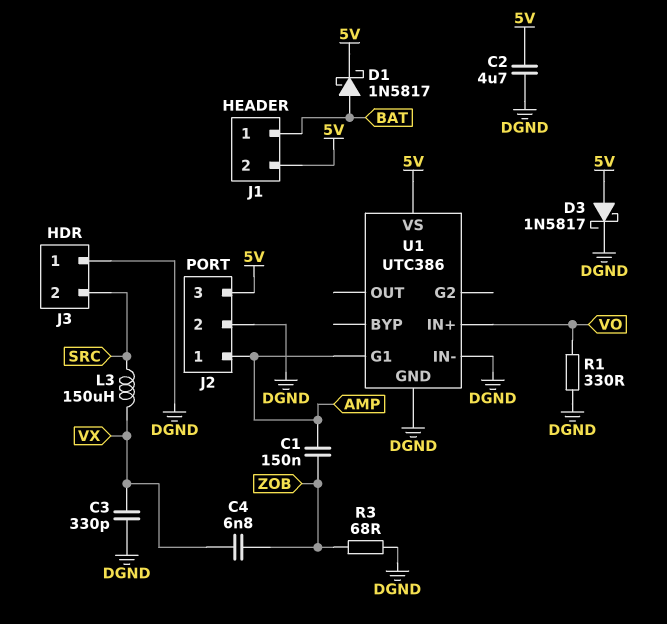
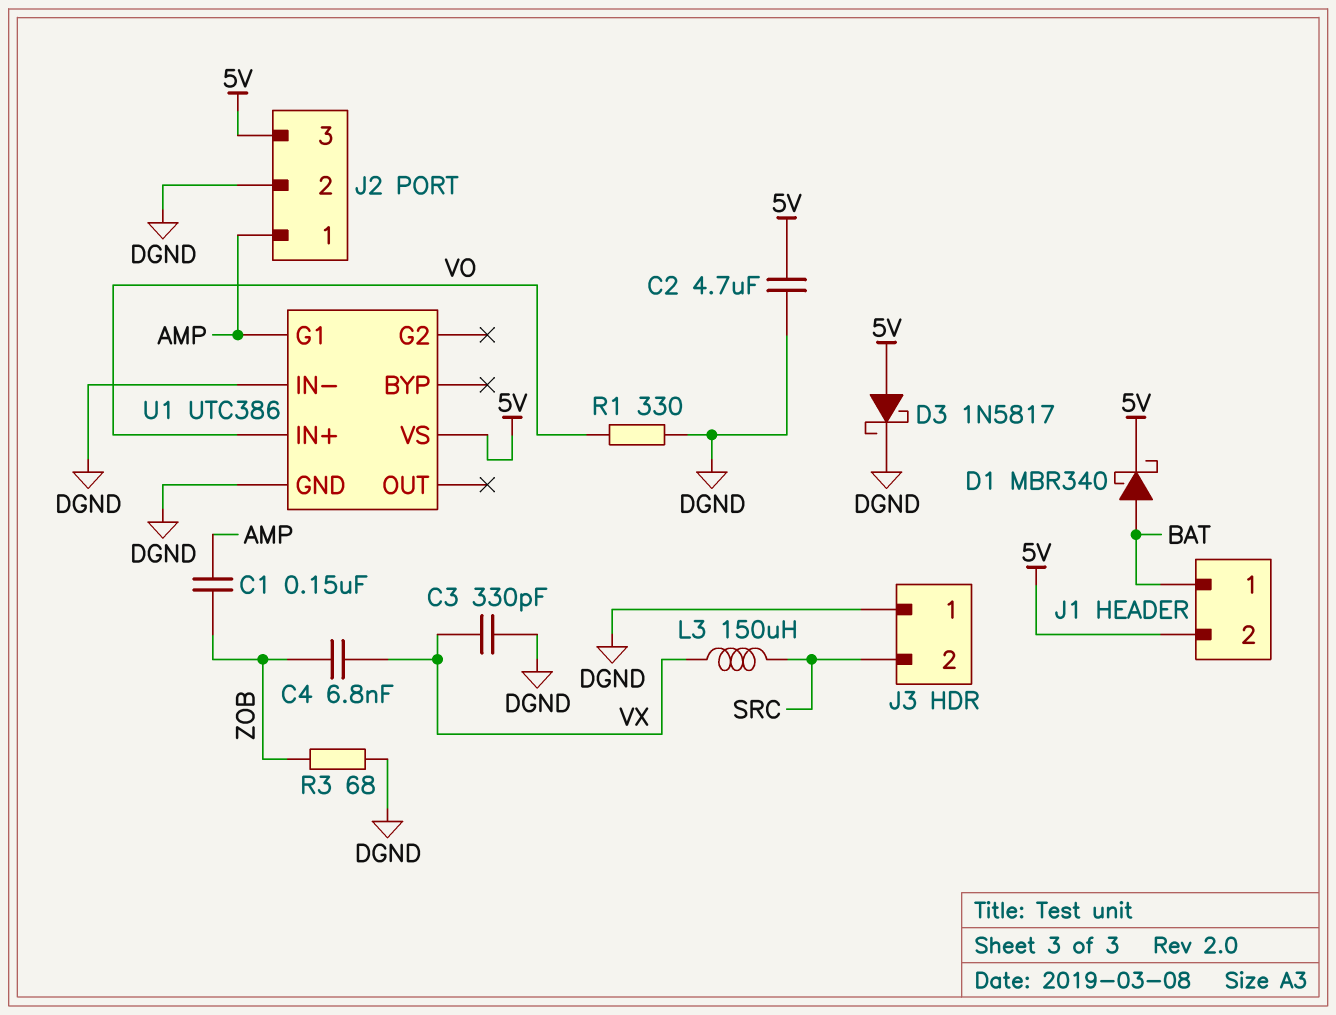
D1: schottky 1N5817 (A BAT, K 5V) -> schottky MBR340 (A BAT, K 5V)

